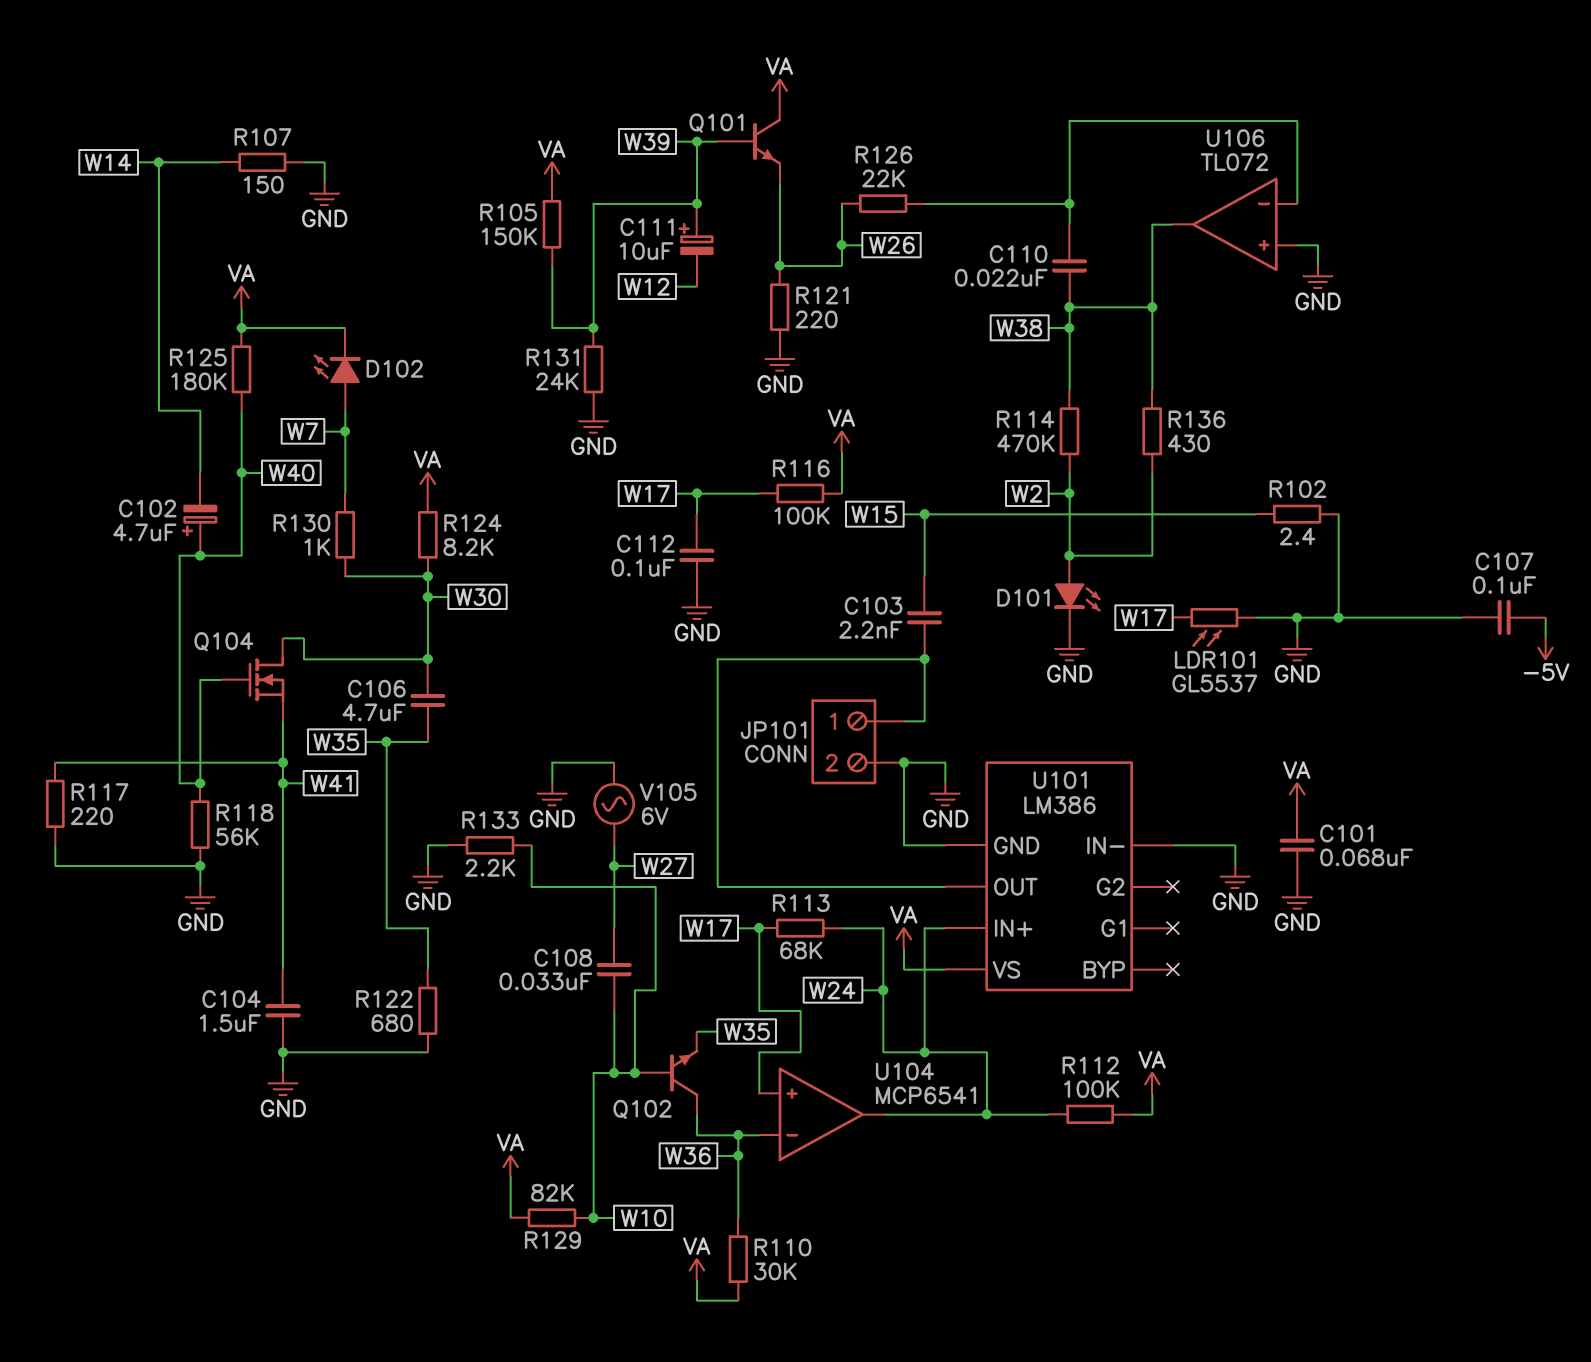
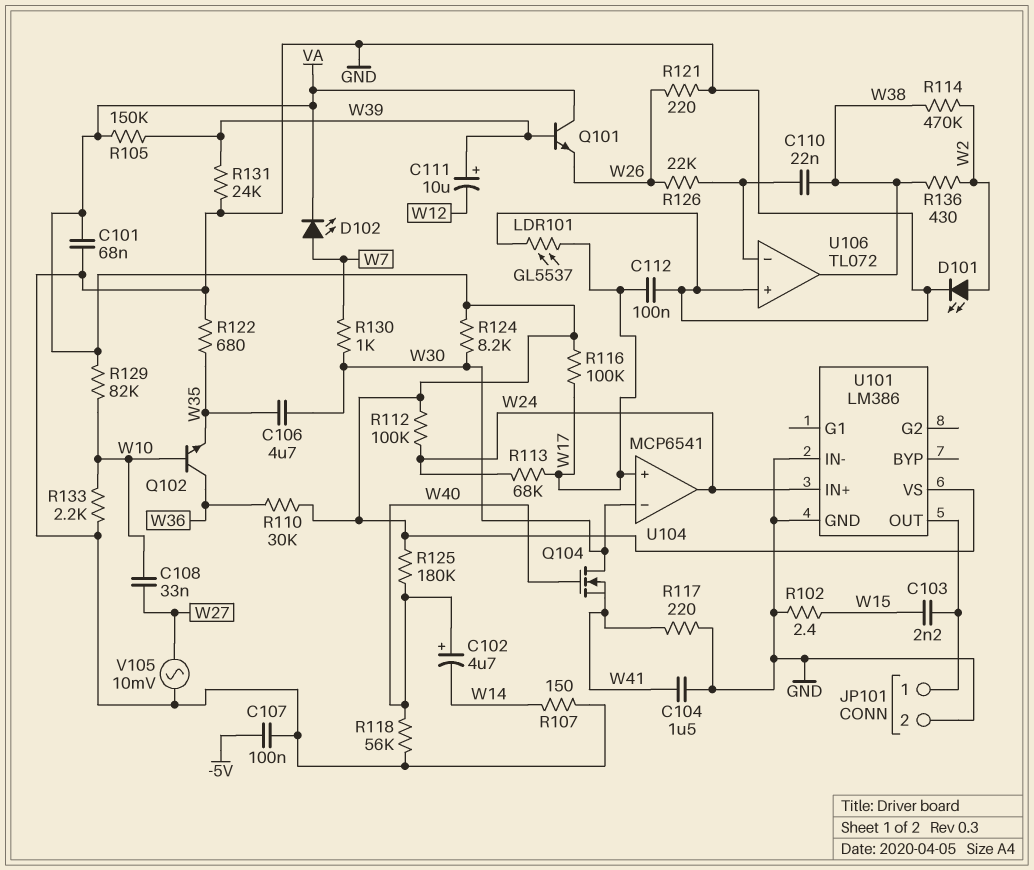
U104 pin in-: W36 -> W30
V105: AC 6V (GND, W27) -> AC 10mV (GND, W27)

